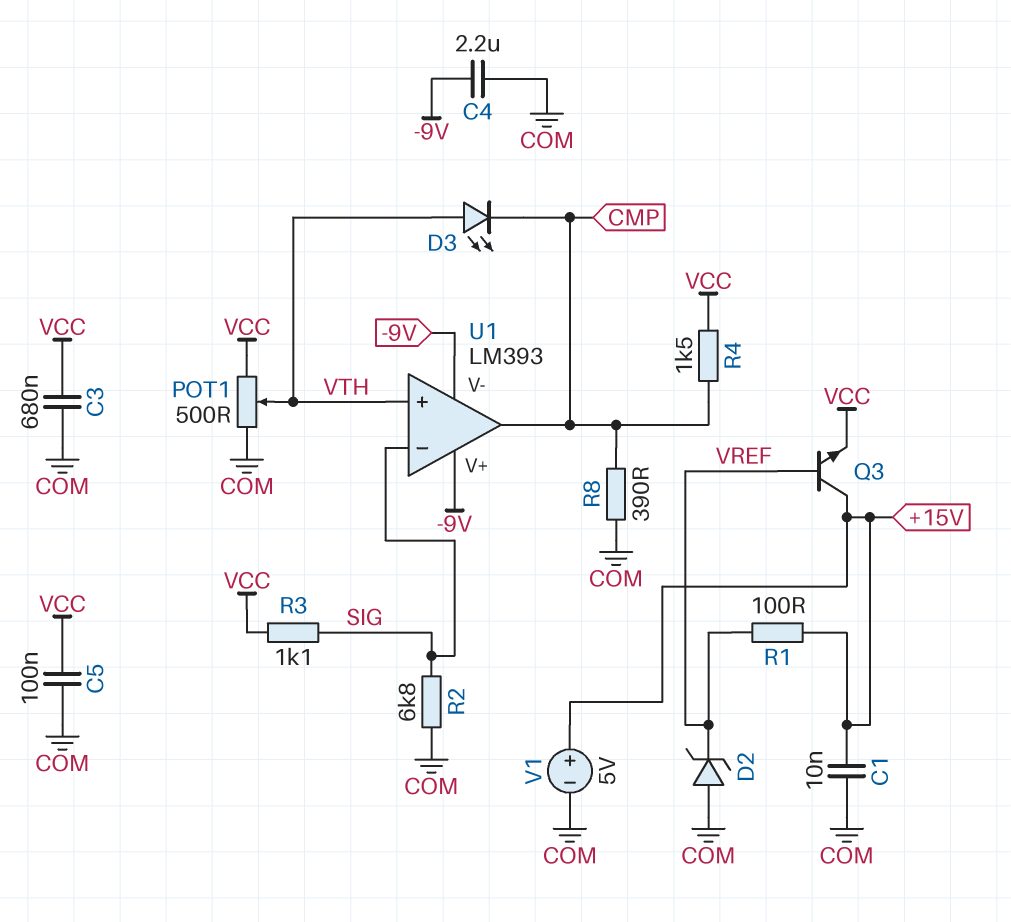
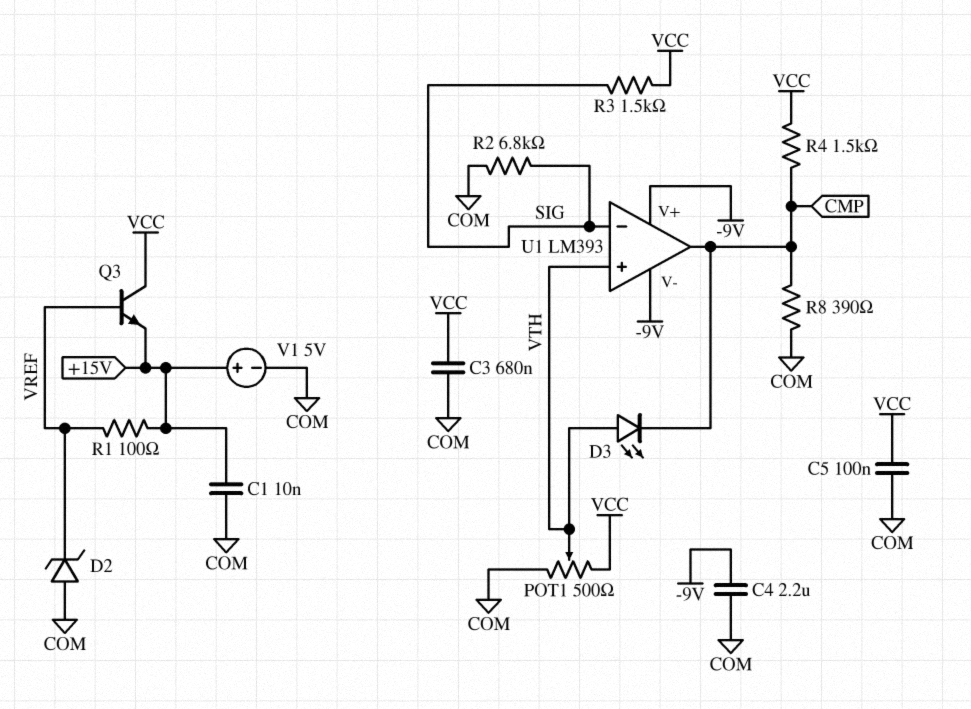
Q3: NPN (B VREF, C +15V, E VCC) -> NPN (B VREF, C VCC, E +15V)
R3: 1.1k (SIG, VCC) -> 1.5k (SIG, VCC)

